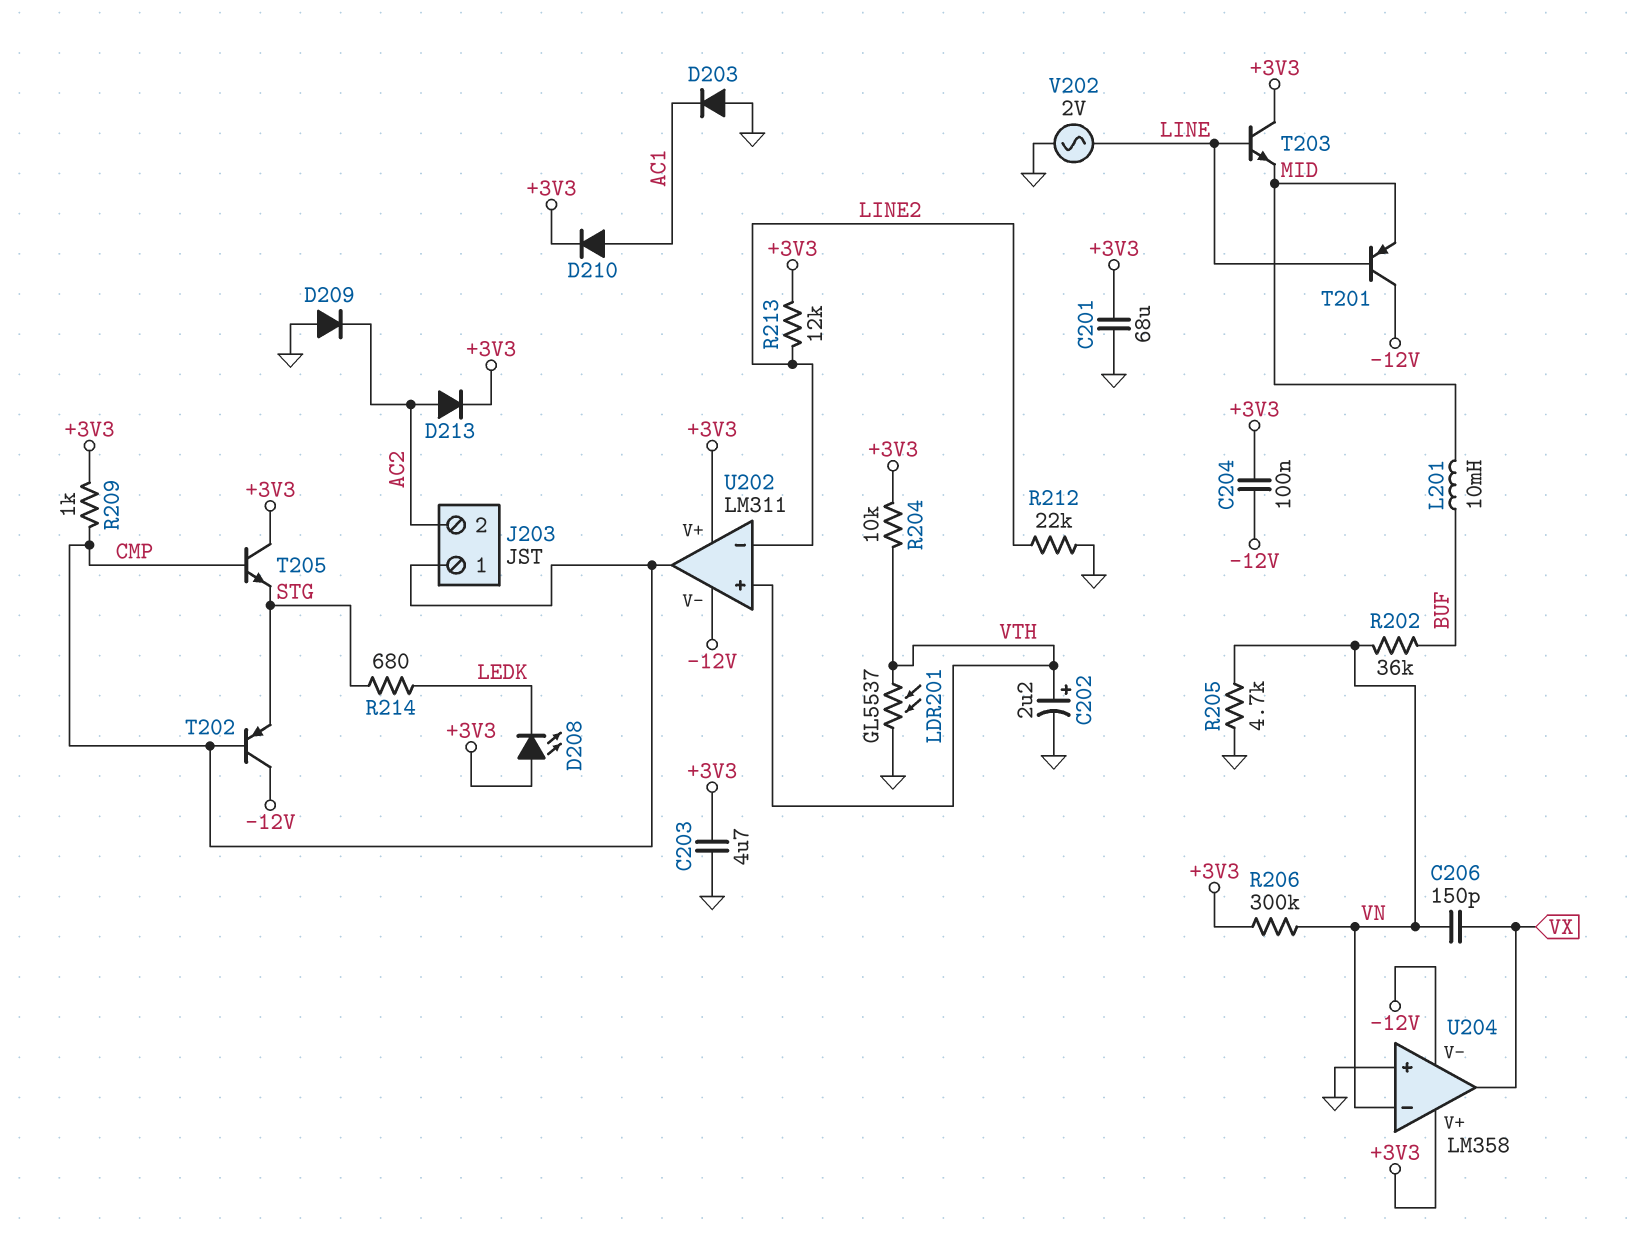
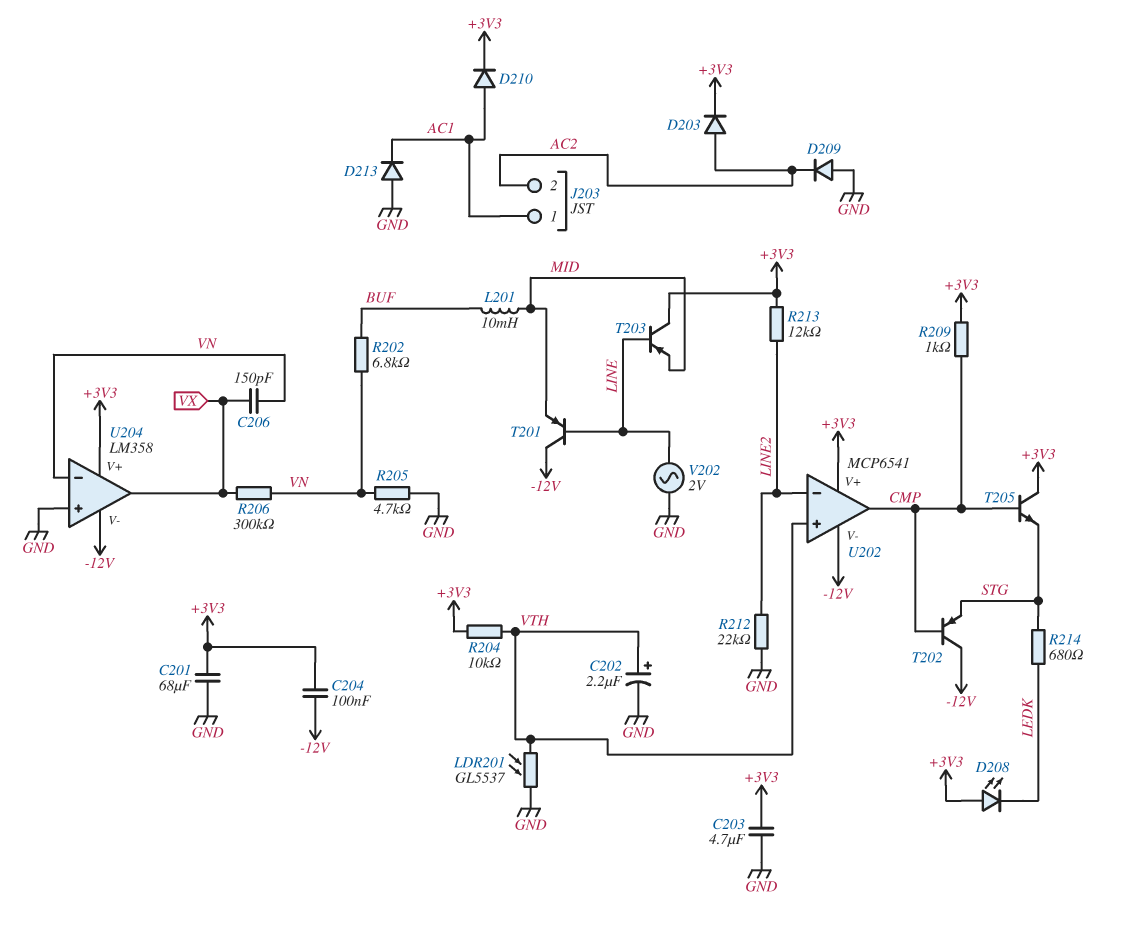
D203: diode (A GND, K AC1) -> diode (A AC2, K +3V3)
D213: diode (A AC2, K +3V3) -> diode (A GND, K AC1)
J203 pin 1: CMP -> AC1
R202: 36k (BUF, VN) -> 6.8k (BUF, VN)
R206: 300k (+3V3, VN) -> 300k (VN, VX)
T203: NPN (B LINE, C +3V3, E MID) -> PNP (B LINE, C +3V3, E MID)
U202: LM311 -> MCP6541

